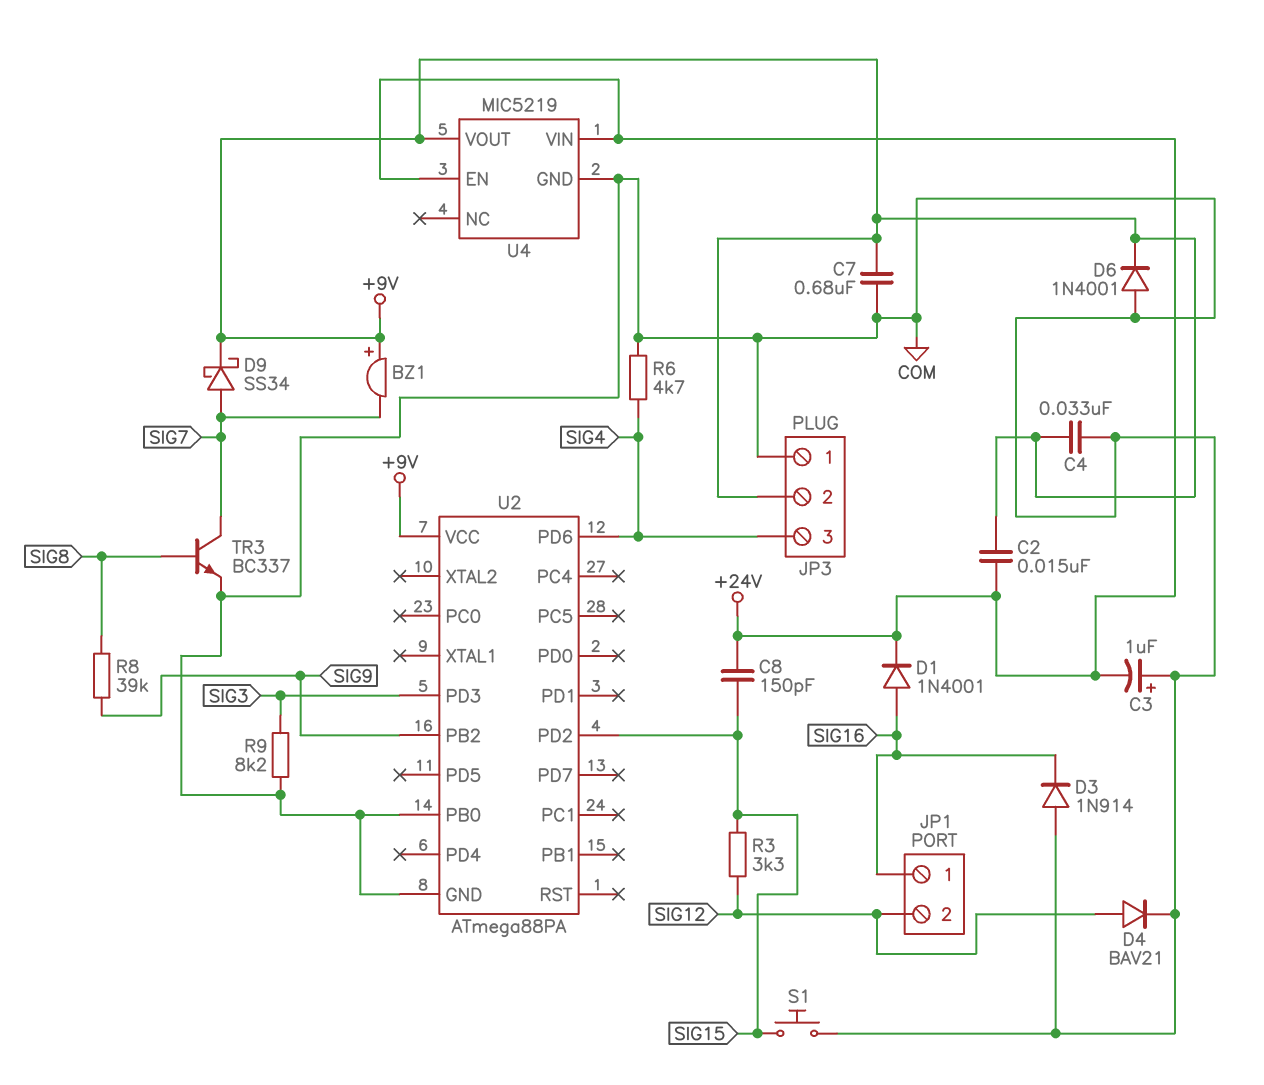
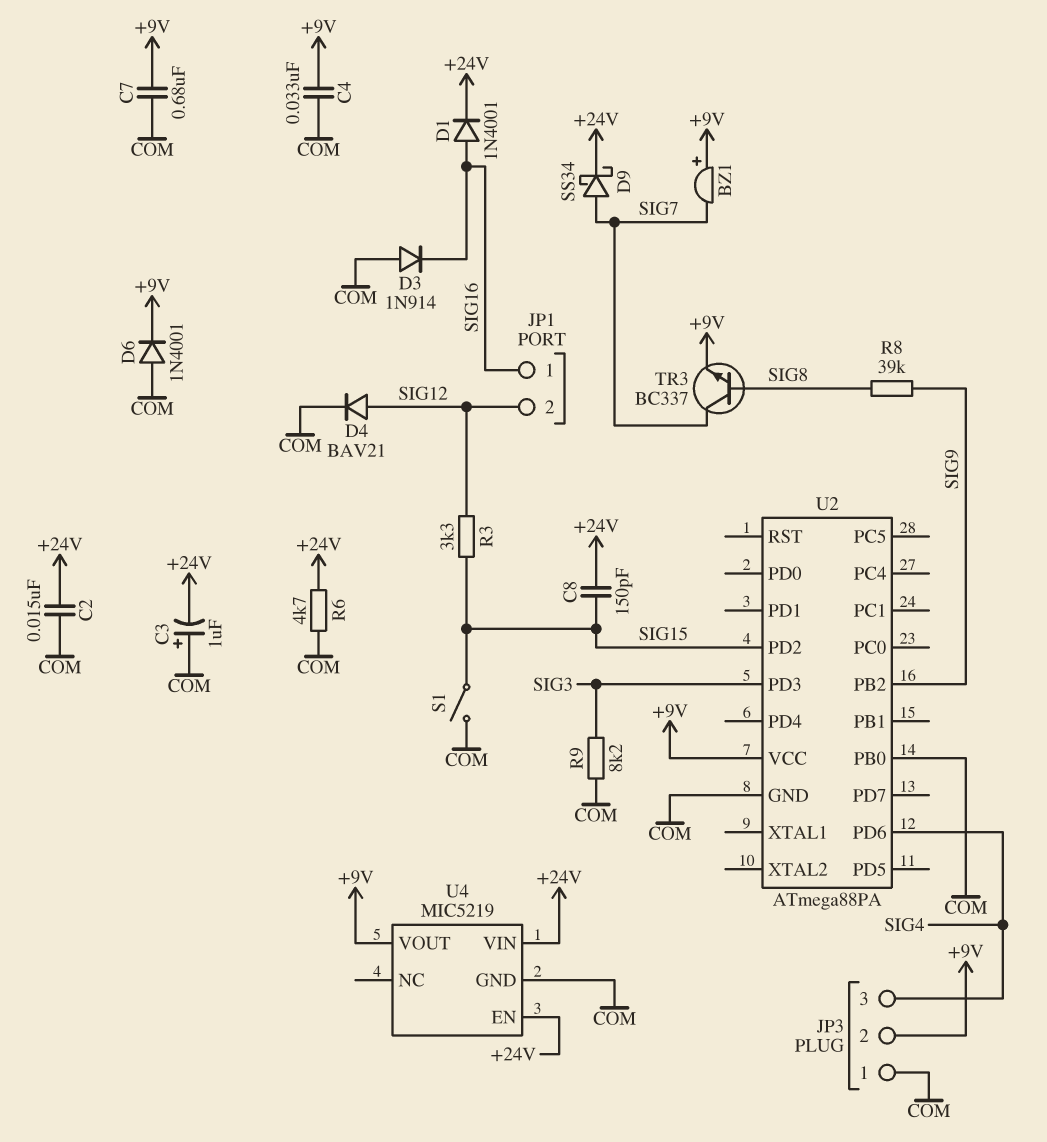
C2: 15nF (+9V, +24V) -> 15nF (+24V, COM)
D9: schottky SS34 (A SIG7, K +9V) -> schottky SS34 (A SIG7, K +24V)
R6: 4.7k (COM, SIG4) -> 4.7k (+24V, COM)
S1: button (COM, SIG15) -> switch (COM, SIG15)
TR3: NPN BC337 (B SIG8, C SIG7, E COM) -> NPN BC337 (B SIG8, C SIG7, E +9V)

